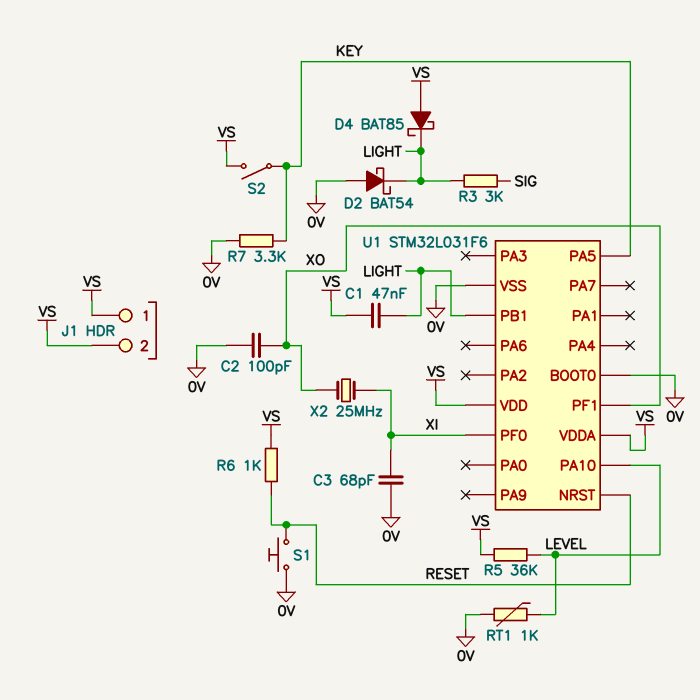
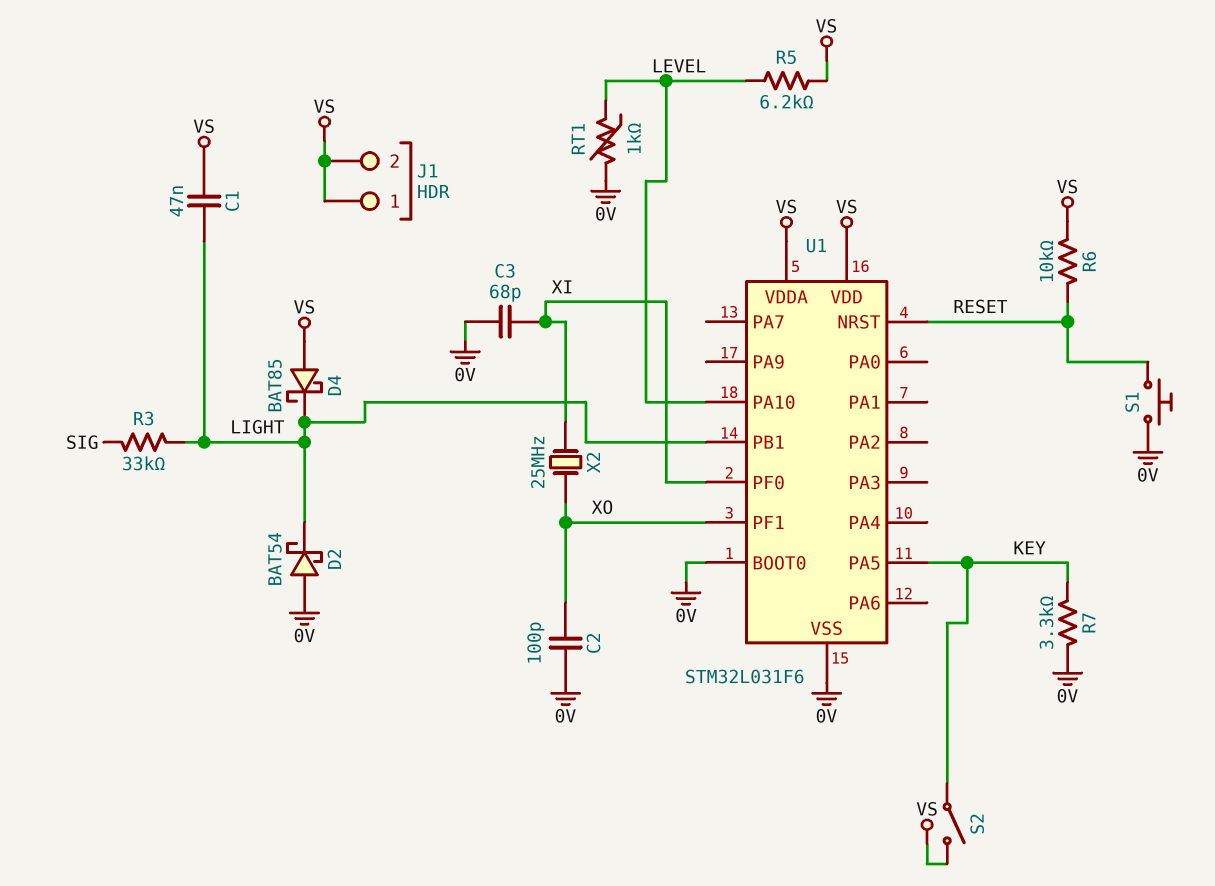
R3: 3k (LIGHT, SIG) -> 33k (LIGHT, SIG)
R5: 36k (LEVEL, VS) -> 6.2k (LEVEL, VS)
R6: 1k (RESET, VS) -> 10k (RESET, VS)

